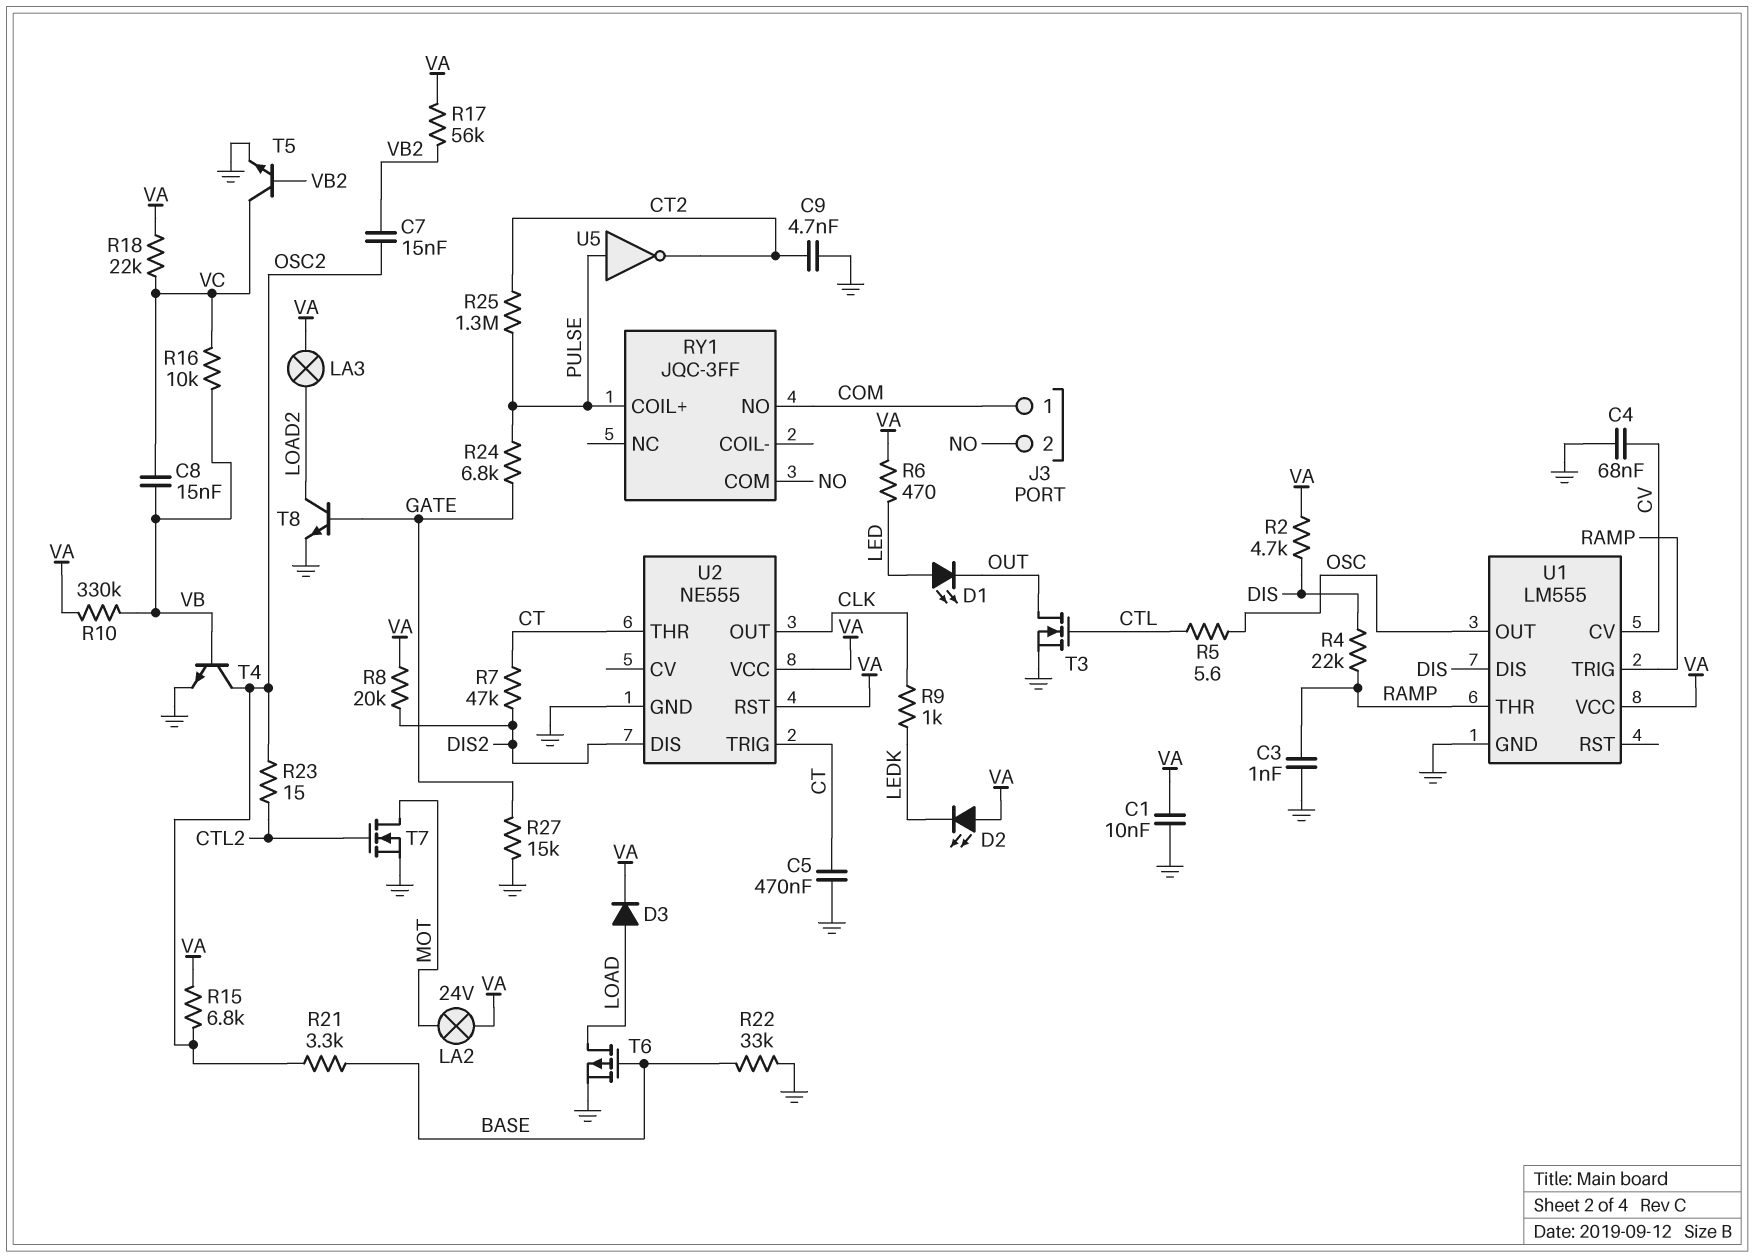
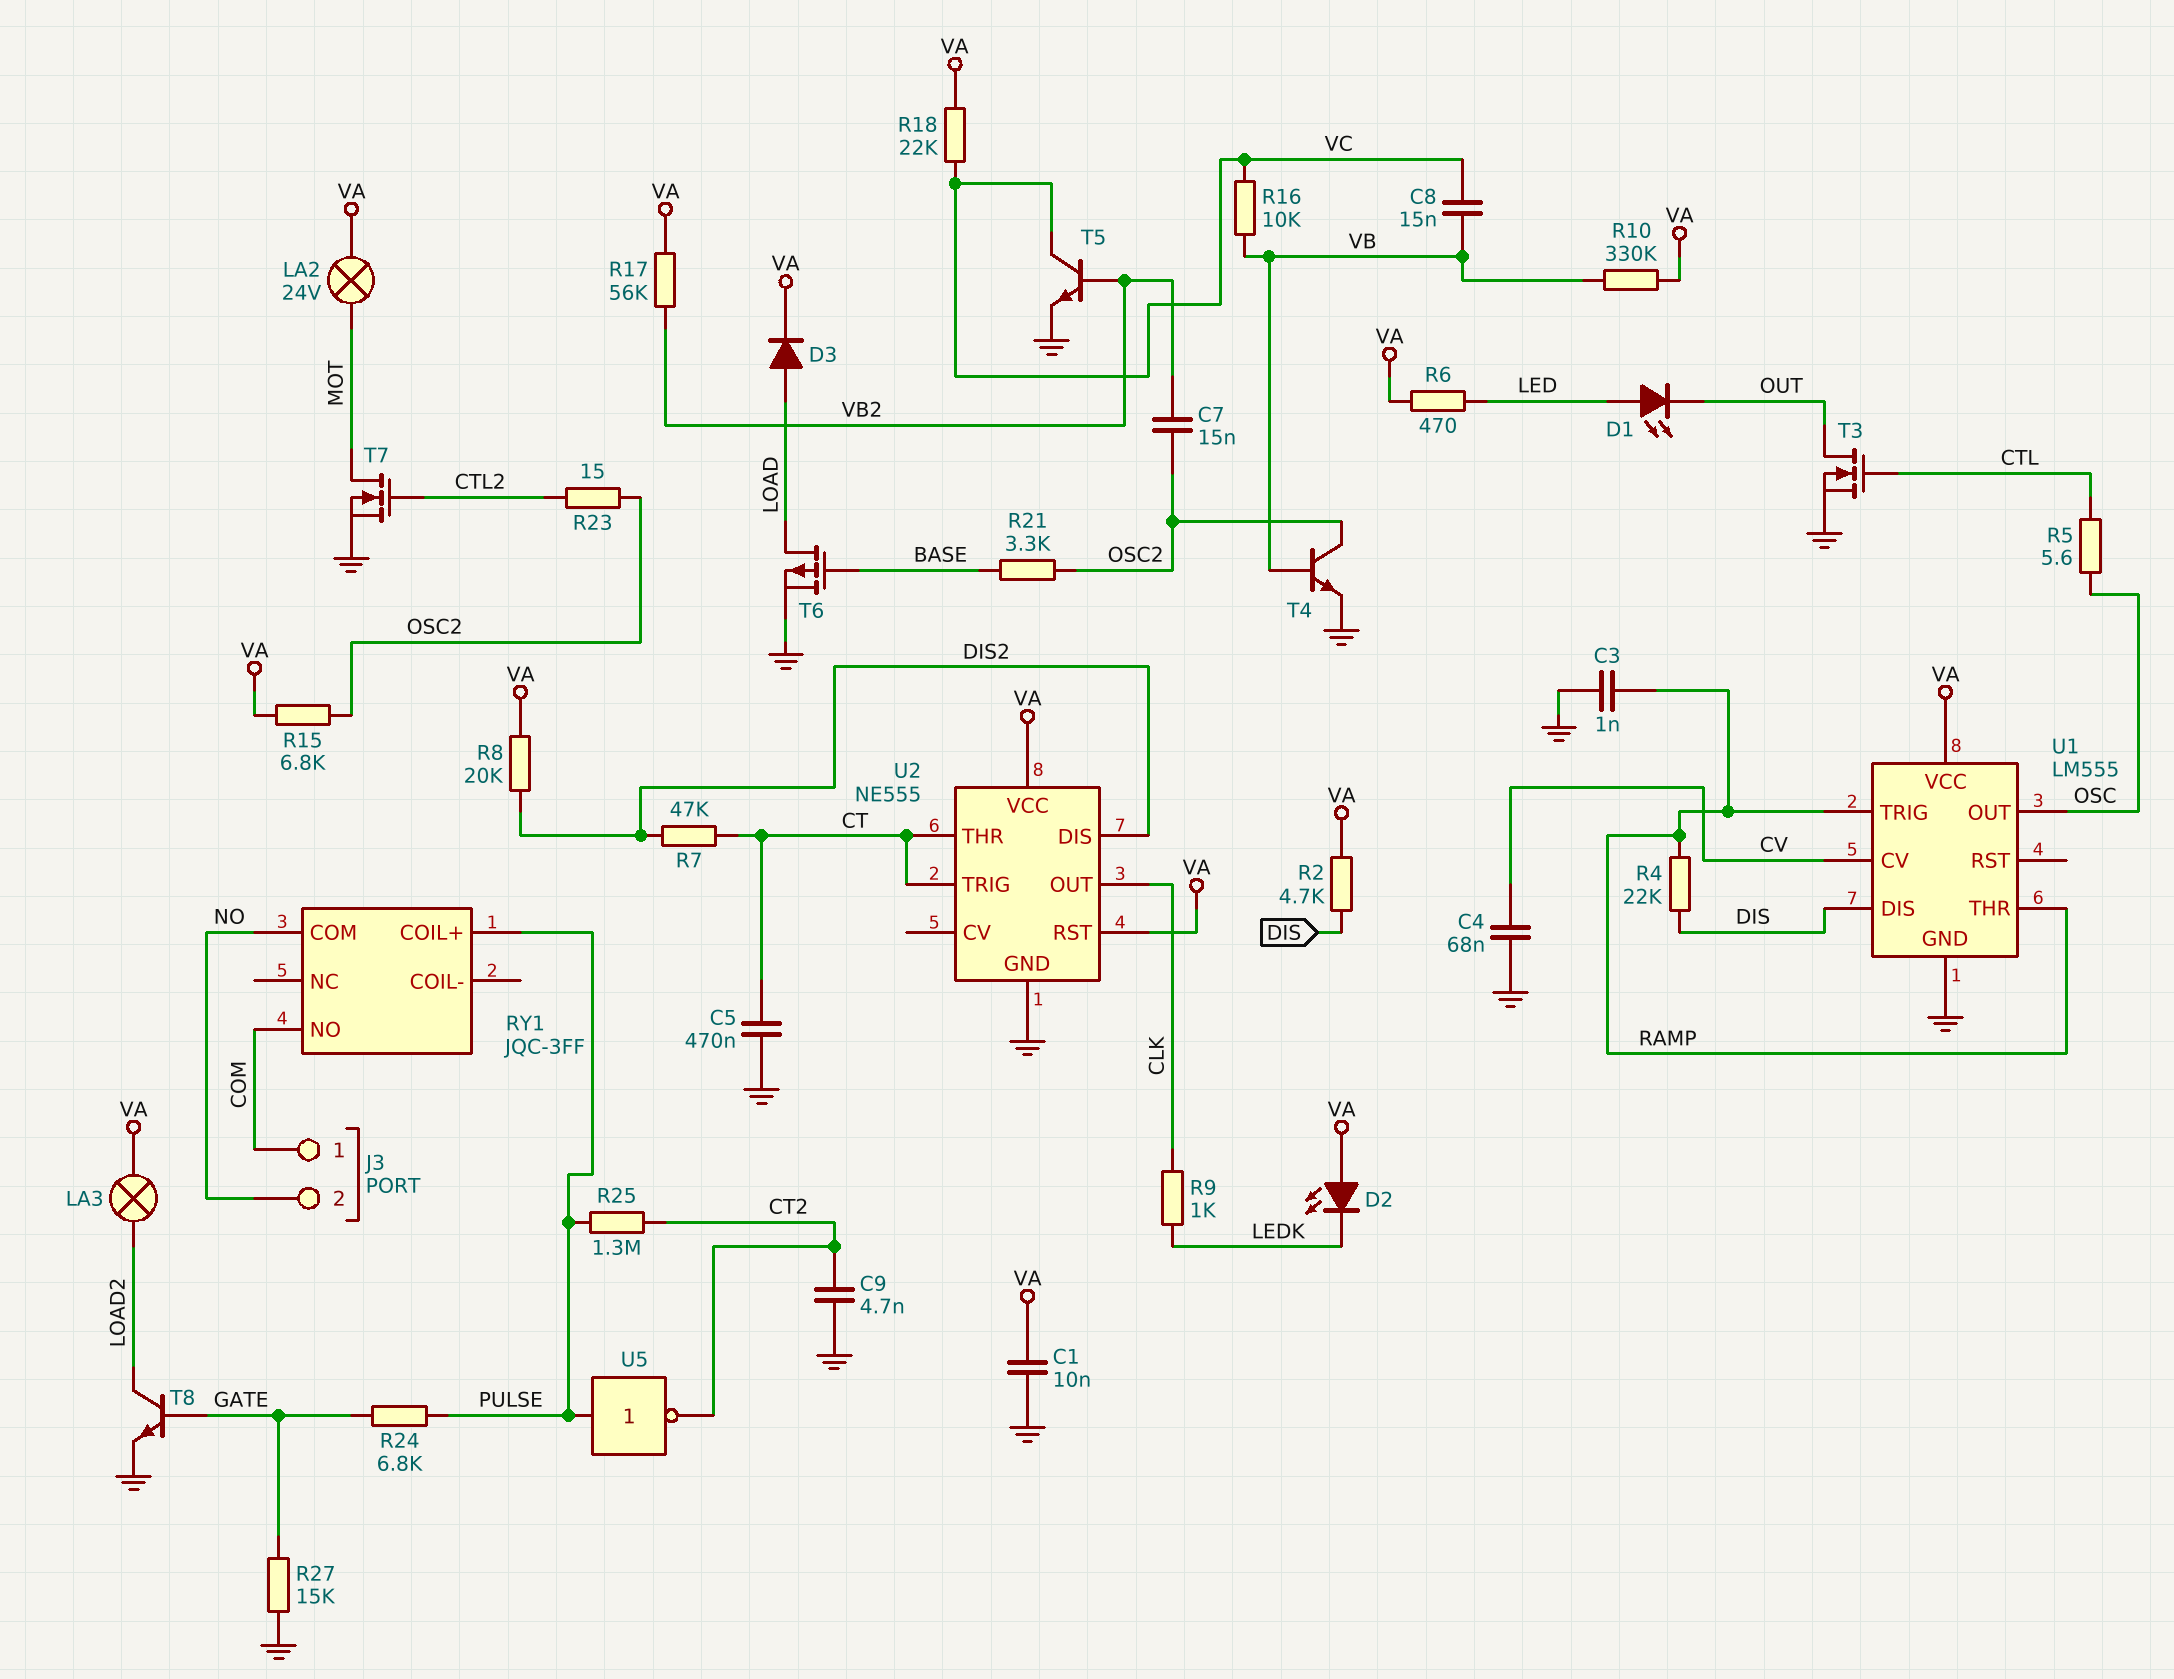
R22: 33k (BASE, GND) -> none

